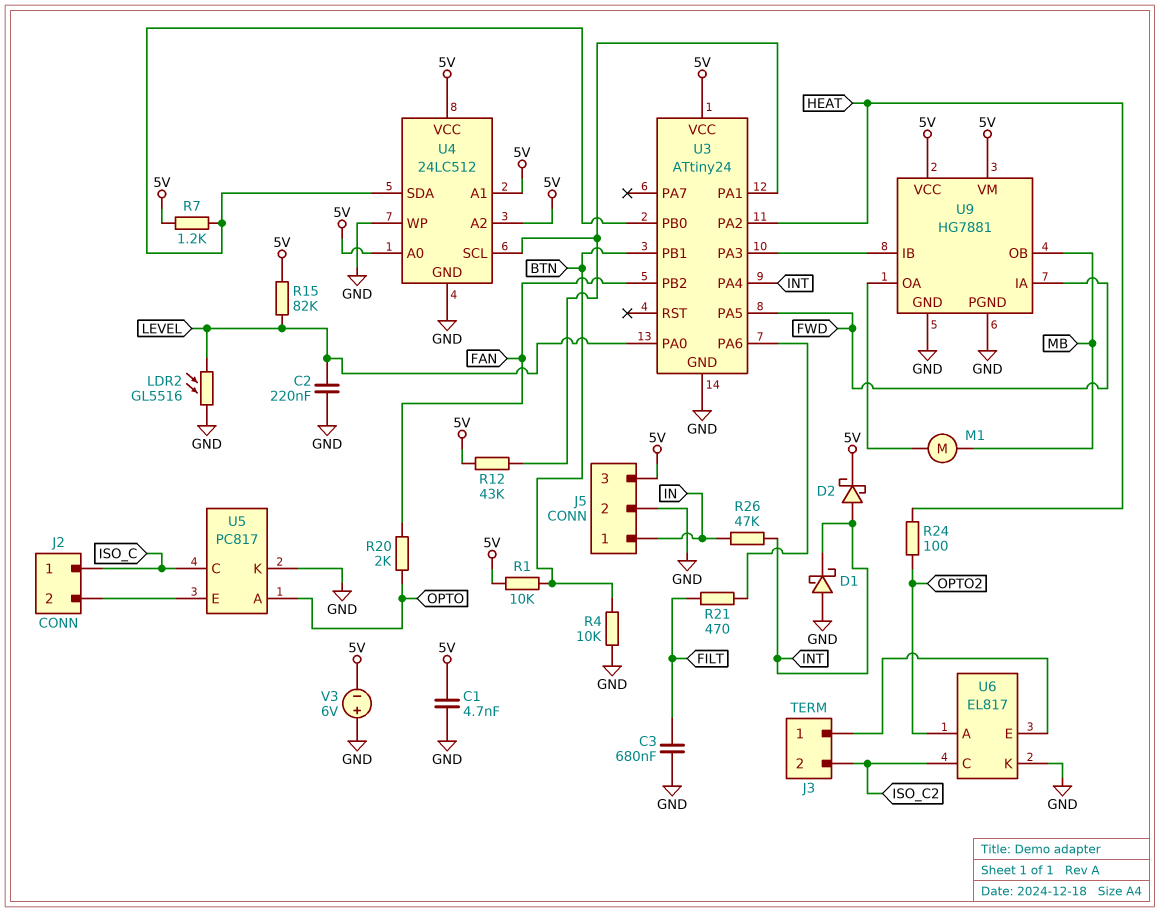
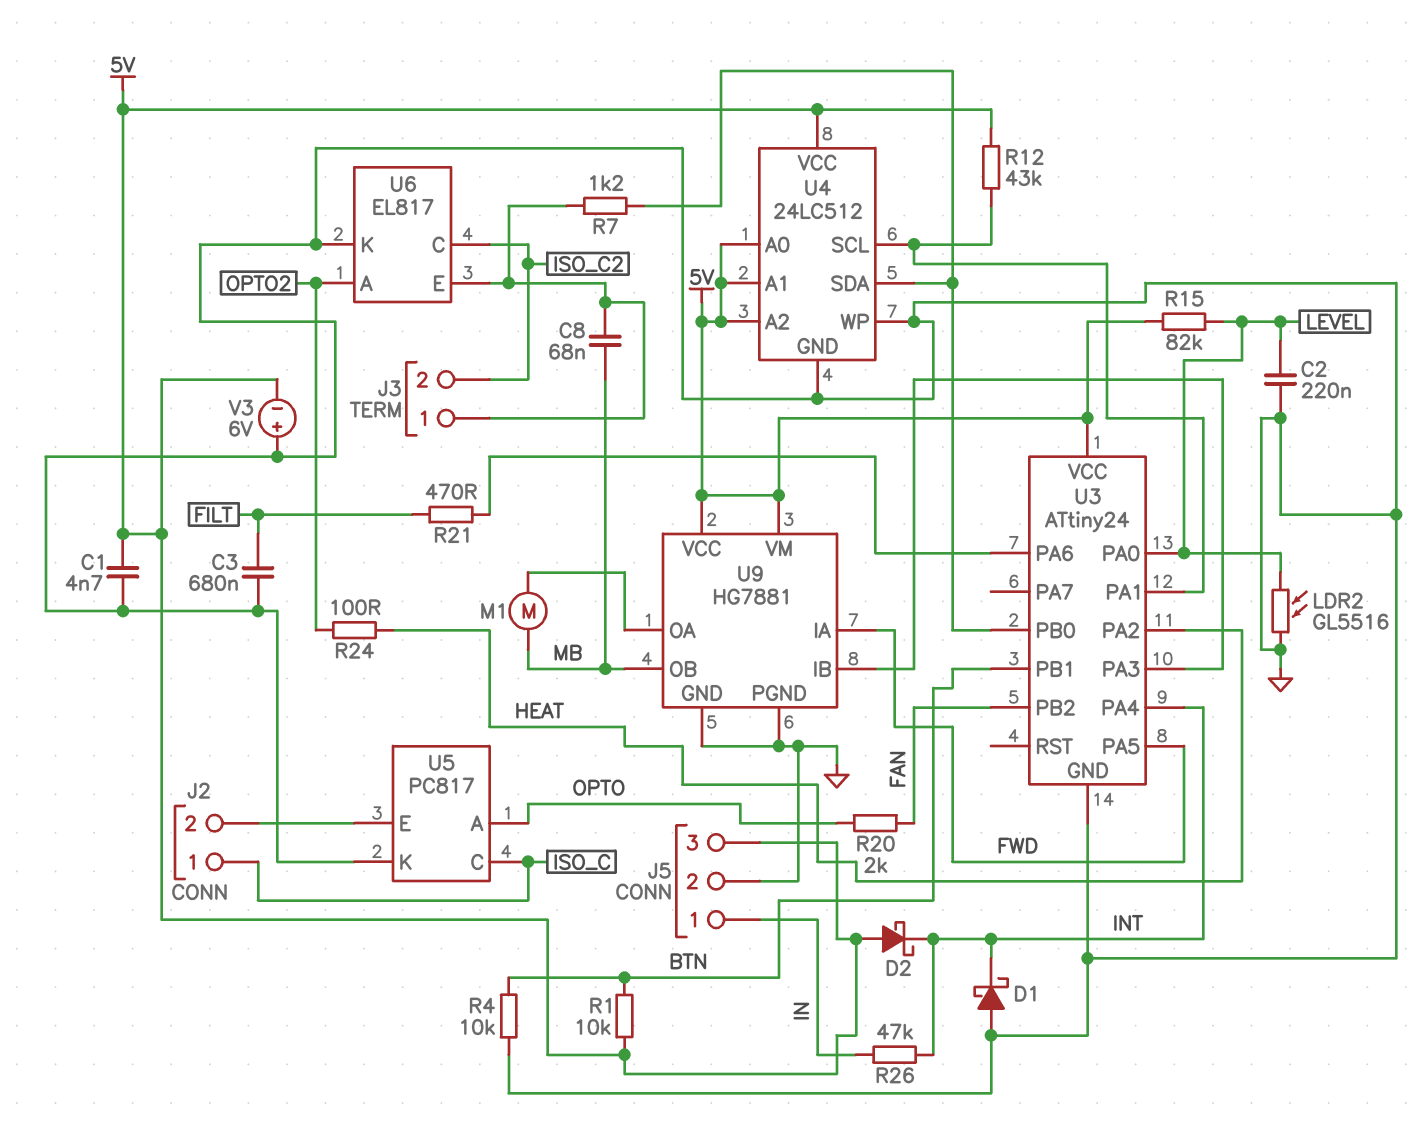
C8: none -> 68nF (J3/1, MB)
D2: schottky (A INT, K 5V) -> schottky (A 5V, K INT)
R7: 1.2k (5V, U3/PB0) -> 1.2k (J3/1, U3/PB0)

